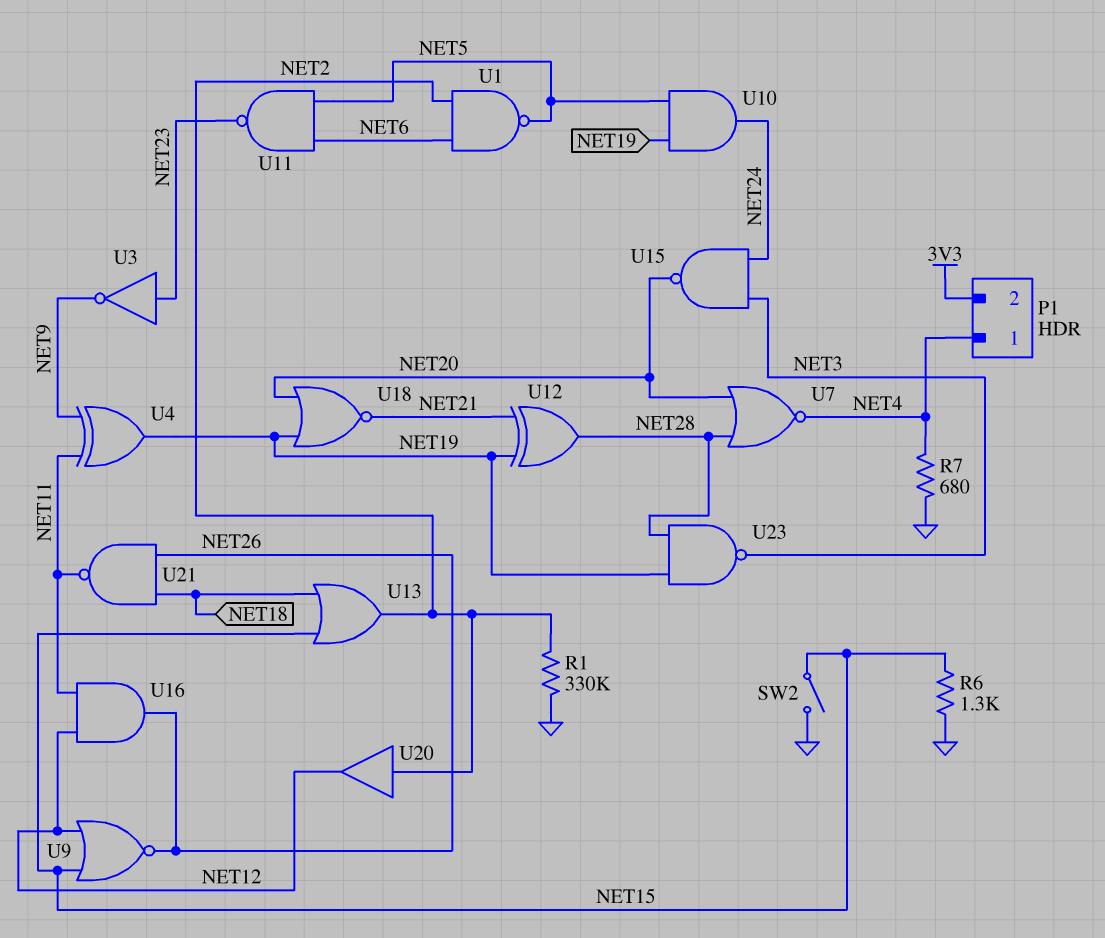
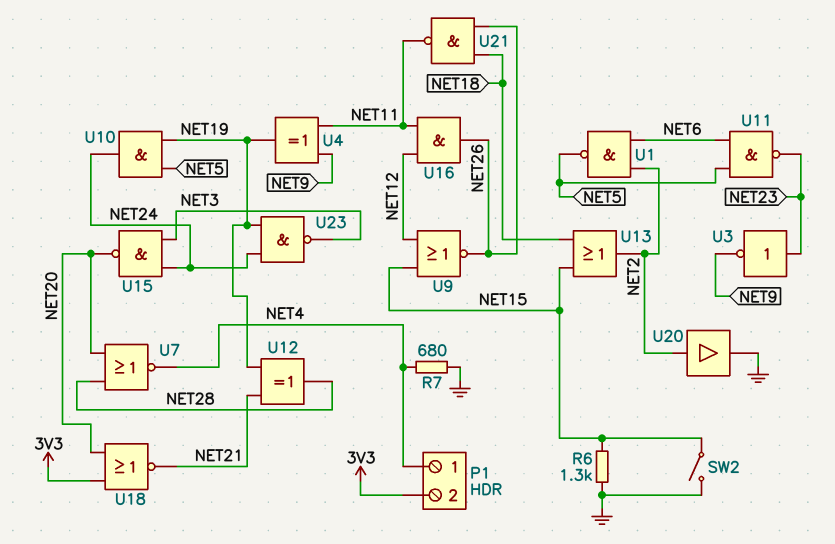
R1: 330k (GND, NET2) -> none
U18: NOR (in NET19, in NET20, out NET21) -> NOR (in 3V3, in NET20, out NET21)
U20: buffer (in NET2, out NET12) -> buffer (in NET2, out GND)
U23: NAND (in NET19, in NET28, out NET3) -> NAND (in NET19, in NET24, out NET3)

